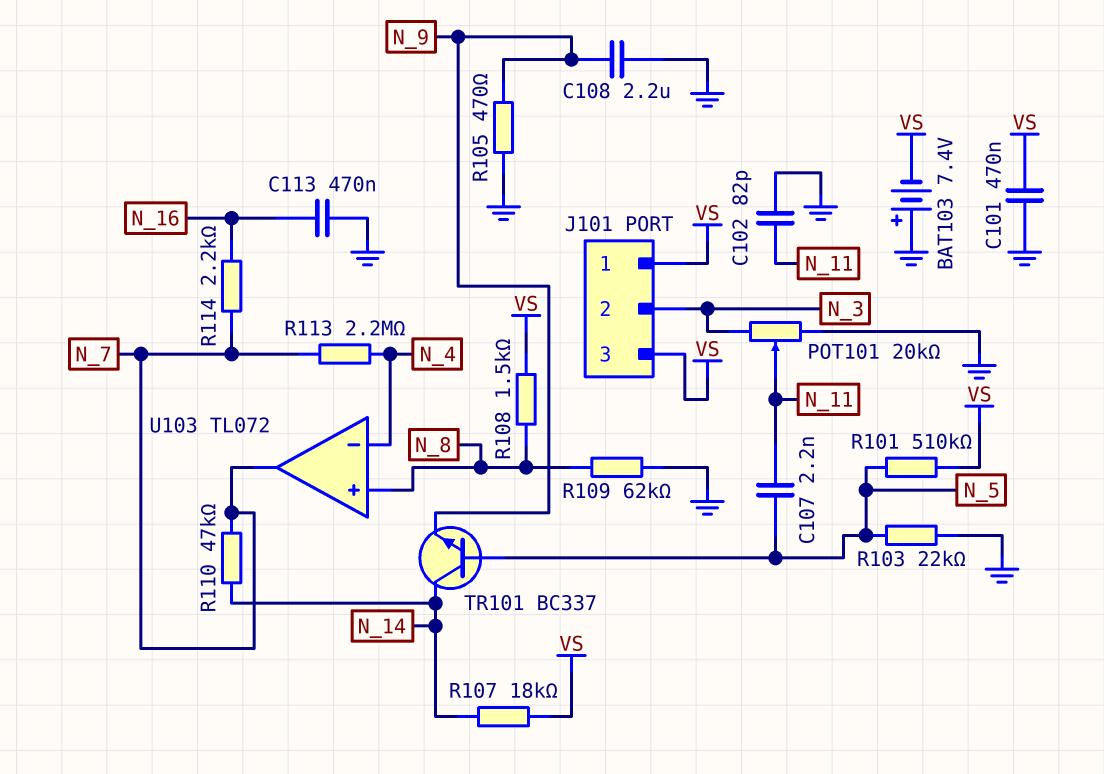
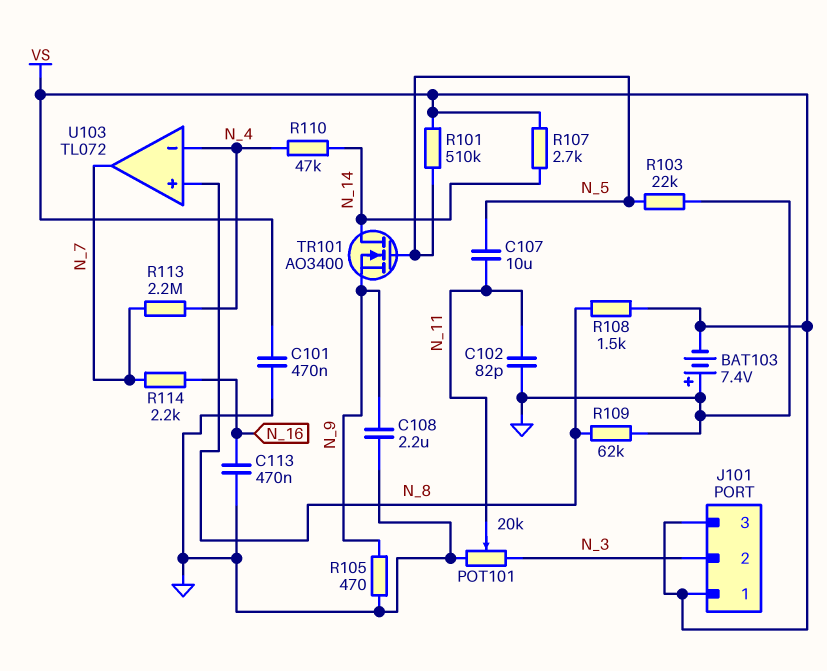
C107: 2.2nF (N_5, N_11) -> 10uF (N_5, N_11)
R107: 18k (N_14, VS) -> 2.7k (N_14, VS)
R110: 47k (N_7, N_14) -> 47k (N_4, N_14)
TR101: NPN BC337 (B N_5, C N_14, E N_9) -> NMOS AO3400 (G N_5, D N_14, S N_9)

